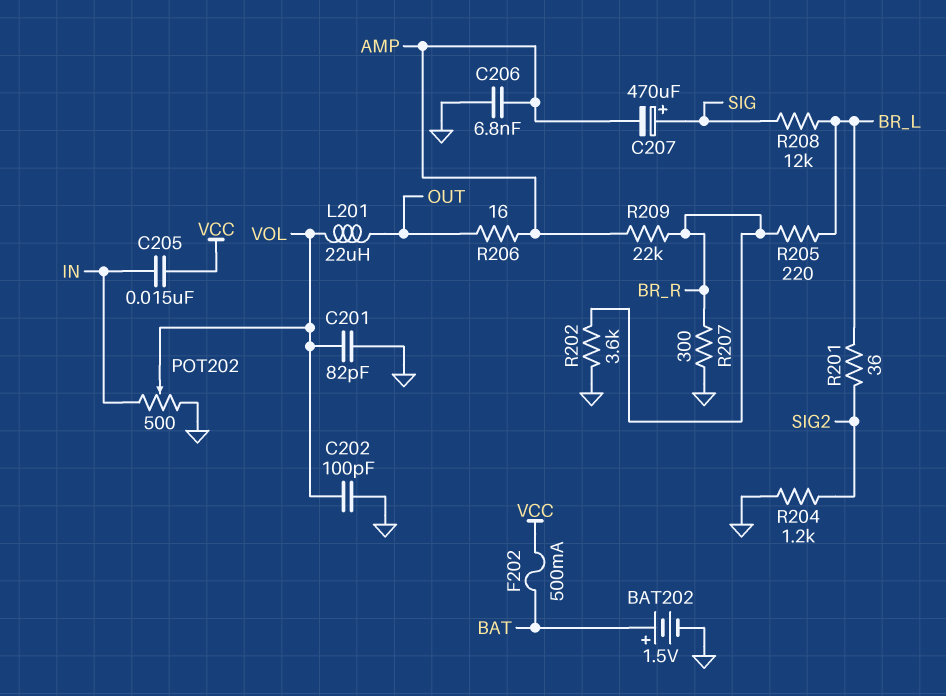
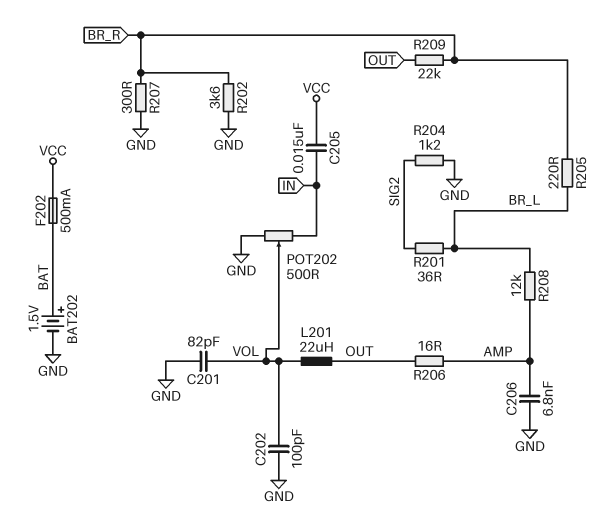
C207: 470uF (plus SIG, minus AMP) -> none
R208: 12k (BR_L, SIG) -> 12k (AMP, BR_L)
R209: 22k (AMP, BR_R) -> 22k (BR_R, OUT)

